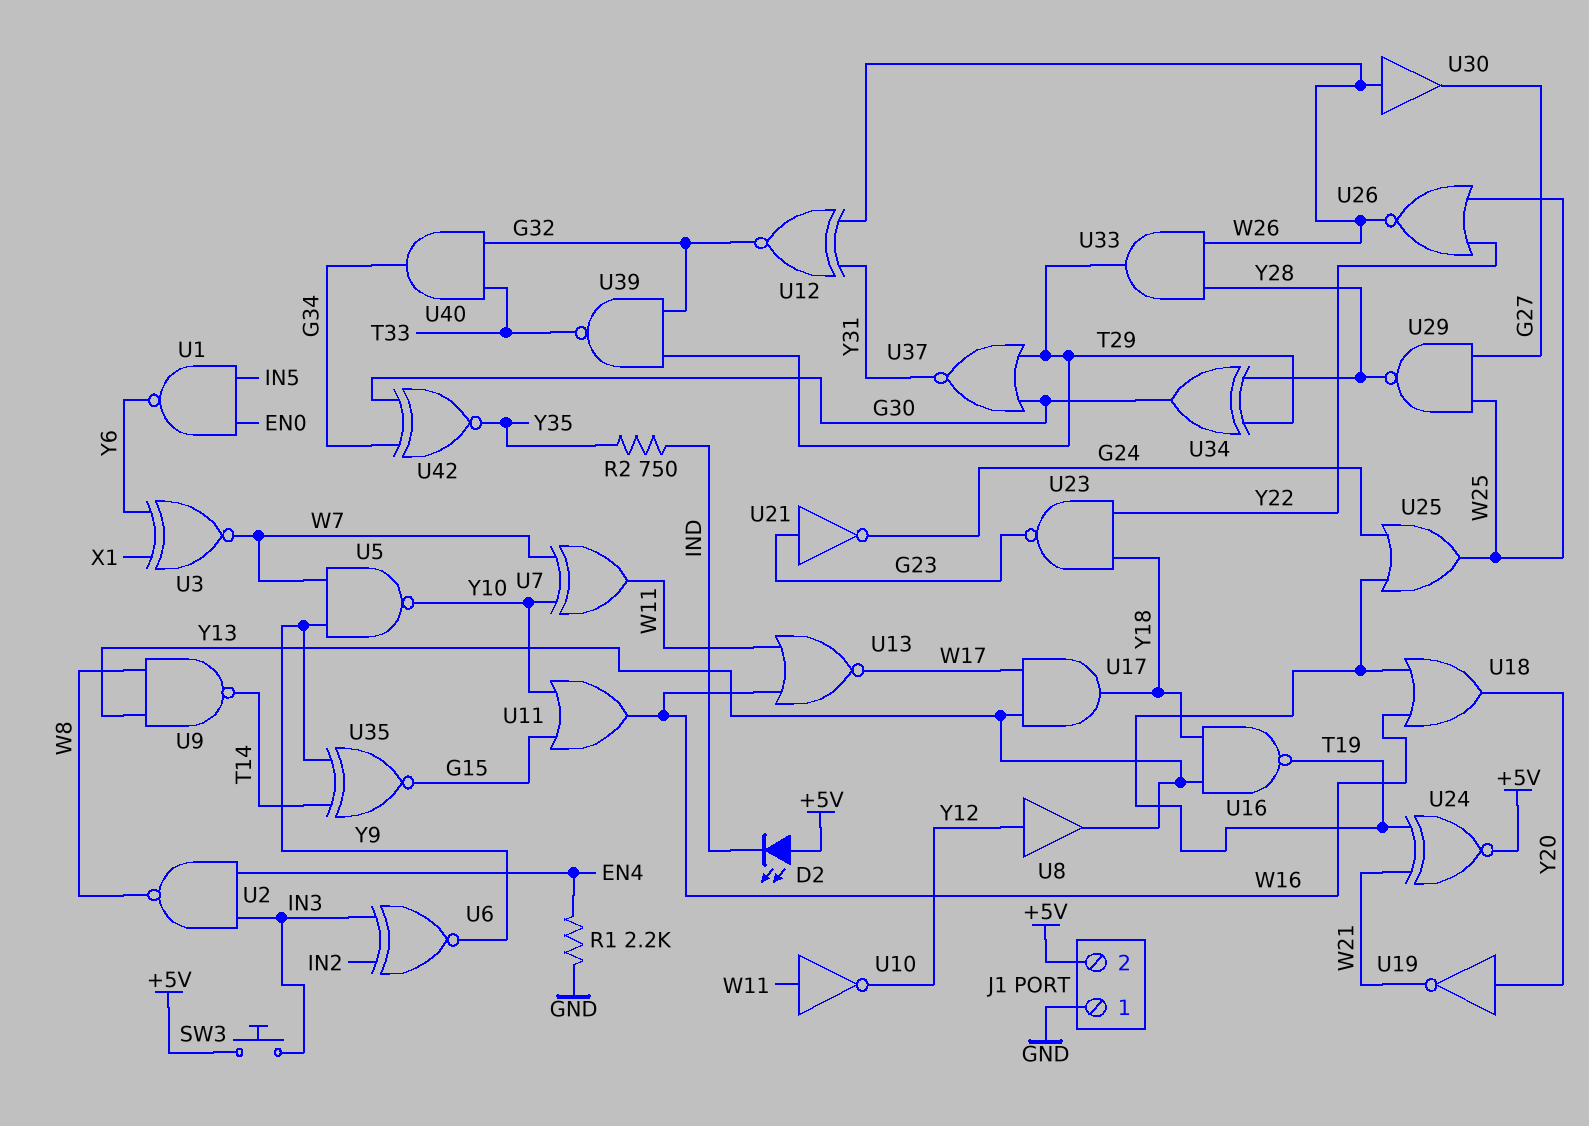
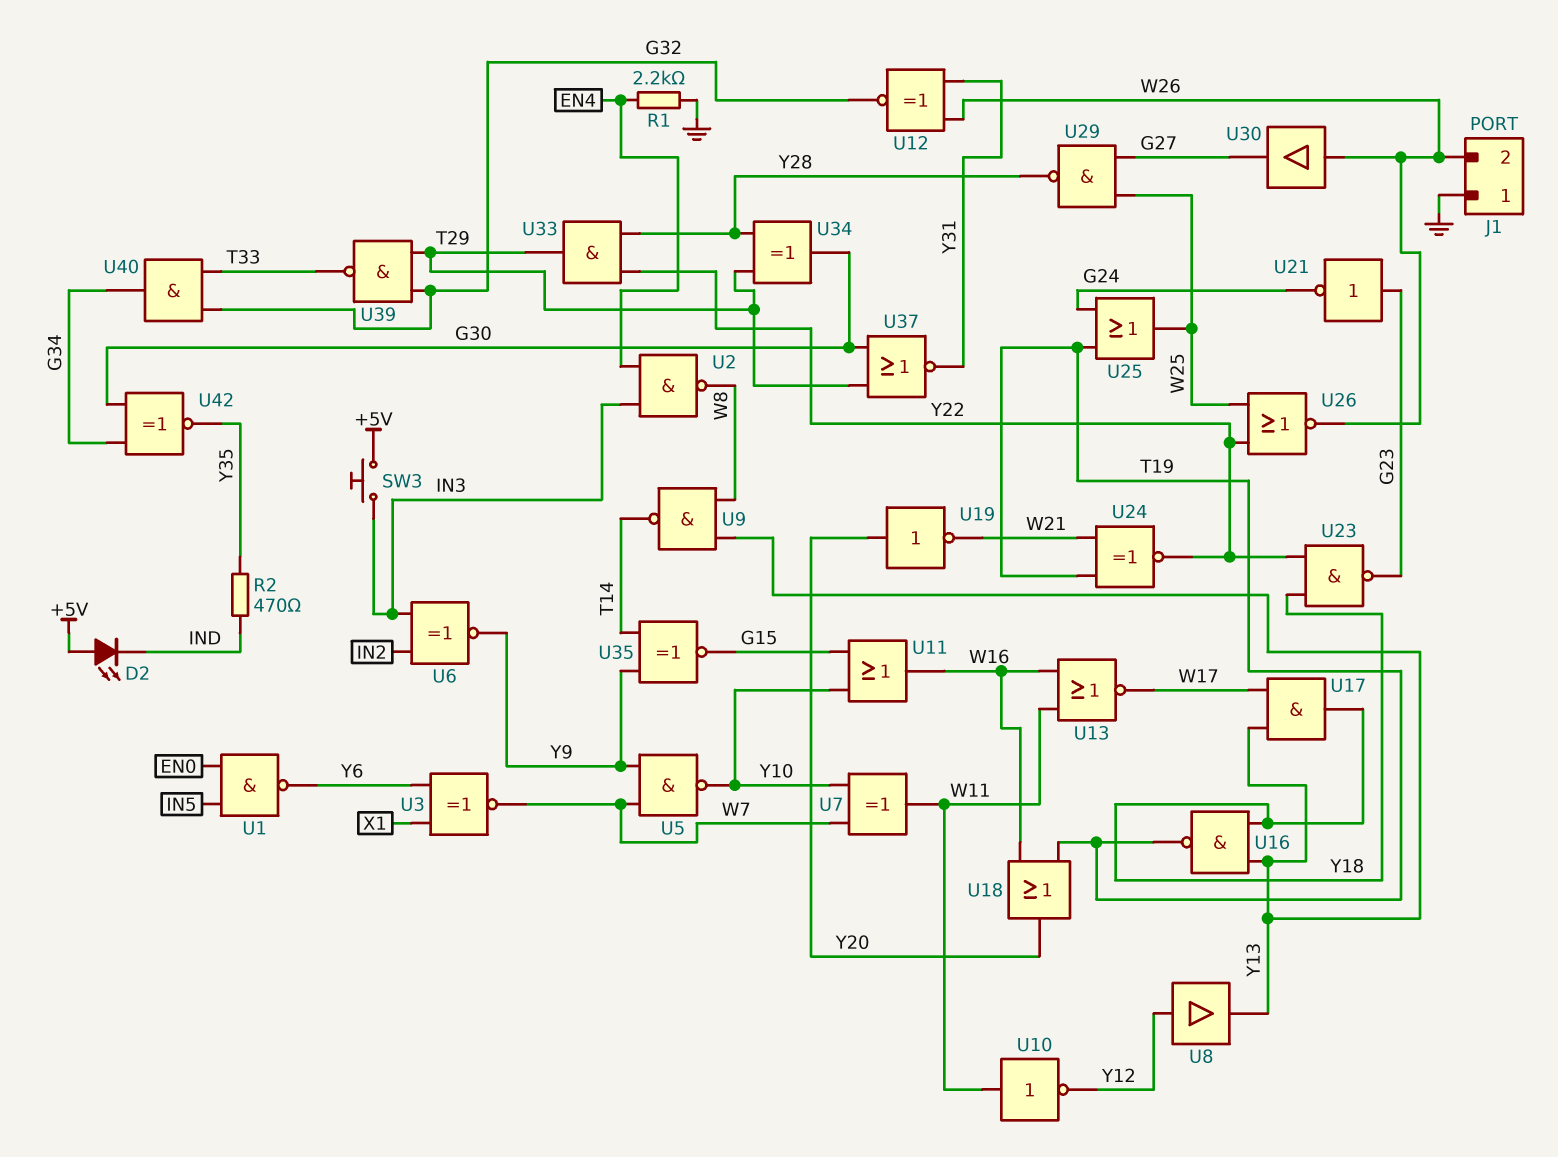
J1 pin 2: +5V -> W26
R2: 750 (IND, Y35) -> 470 (IND, Y35)
U24: XNOR (in T19, in W21, out +5V) -> XNOR (in T19, in W21, out Y22)
U33: AND (in W26, in Y28, out T29) -> AND (in Y22, in Y28, out T29)

